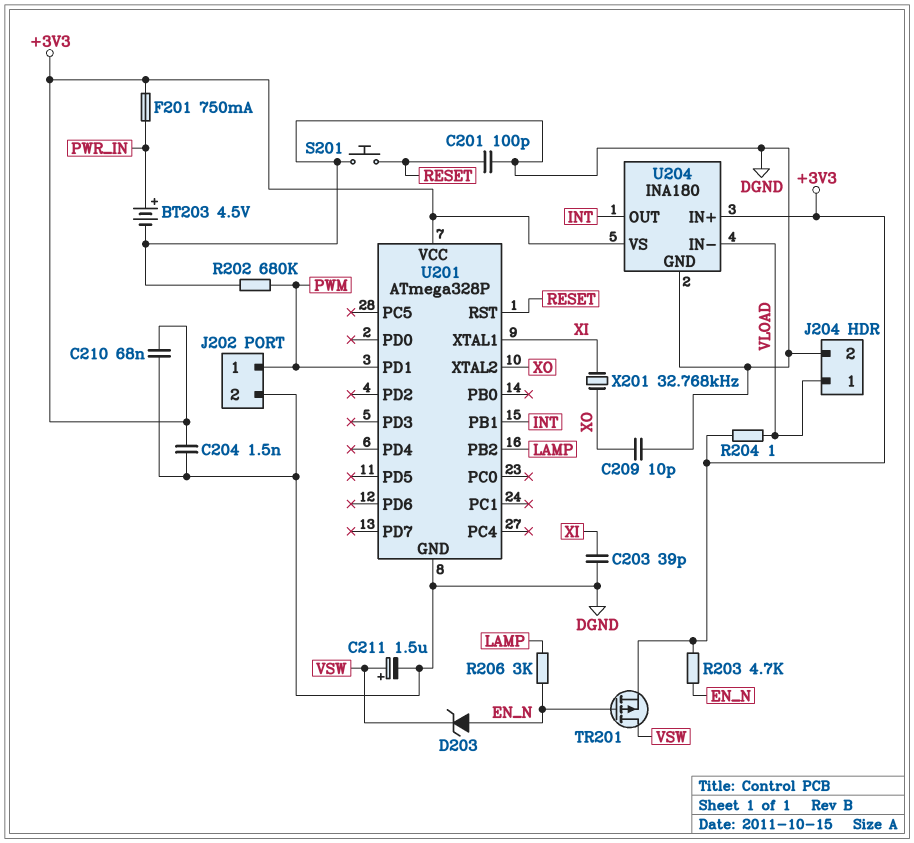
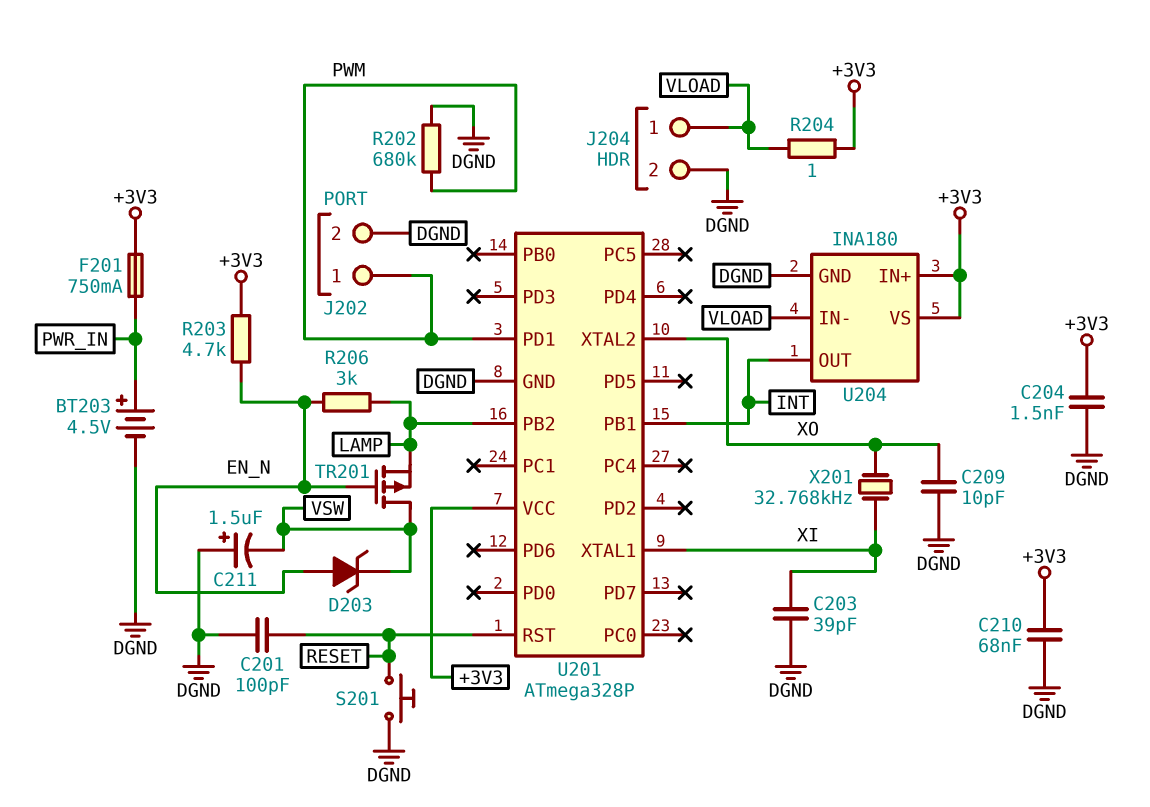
C211: 1.5uF (plus VSW, minus DGND) -> 1.5uF (plus DGND, minus VSW)
TR201: PMOS (G EN_N, D VSW, S +3V3) -> PMOS (G EN_N, D VSW, S LAMP)

